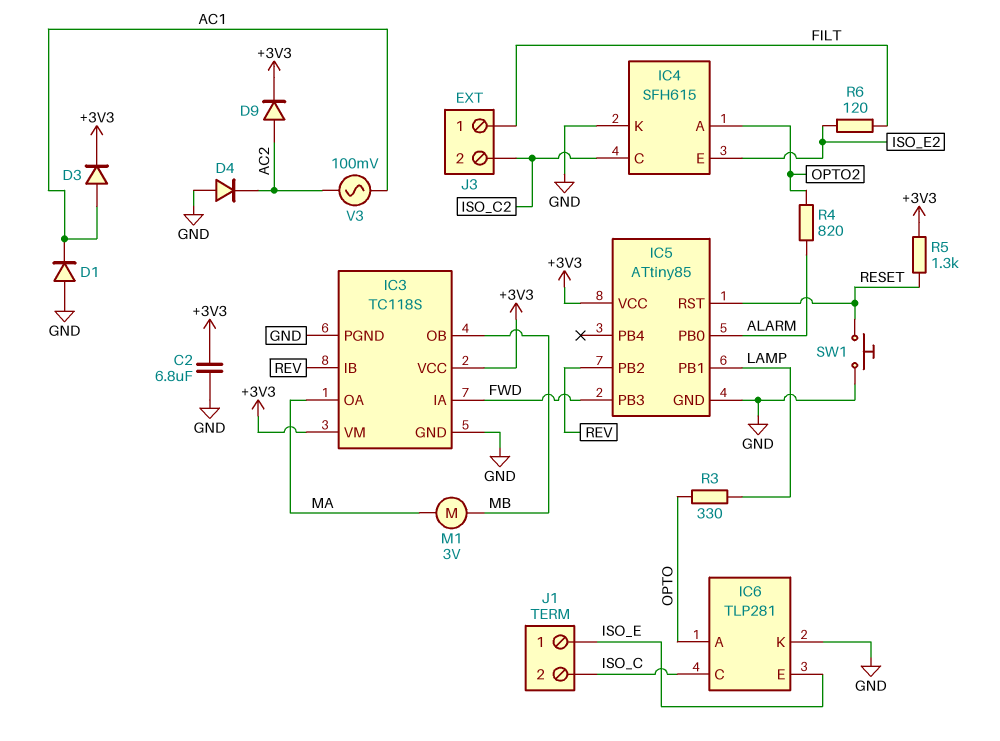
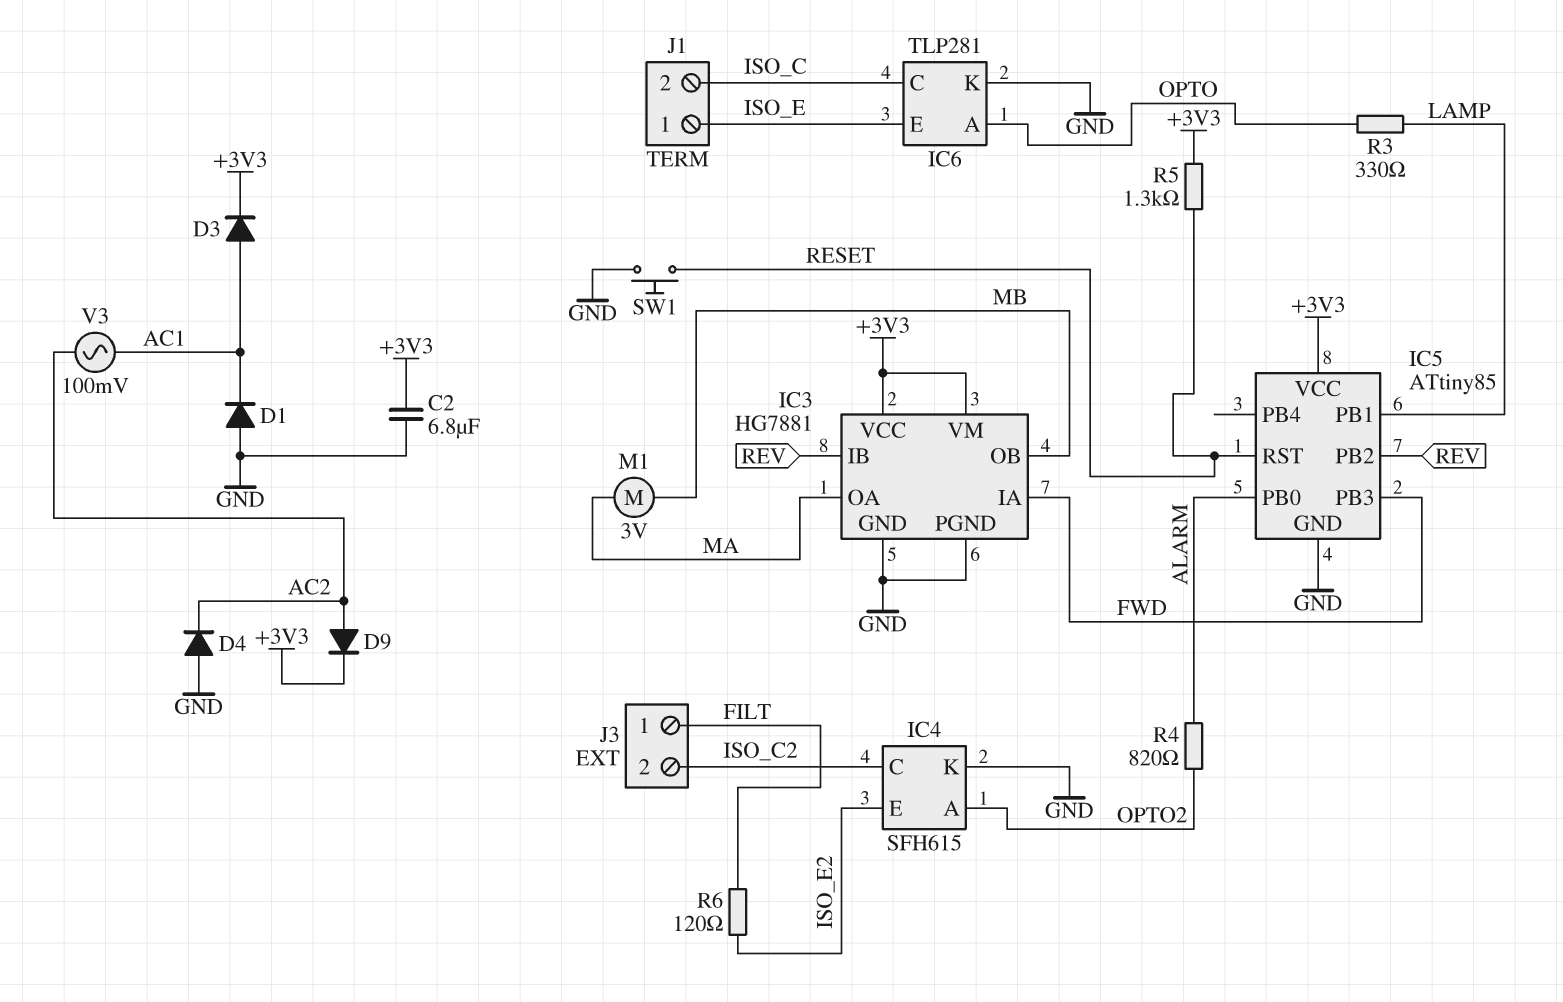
IC3: TC118S -> HG7881

